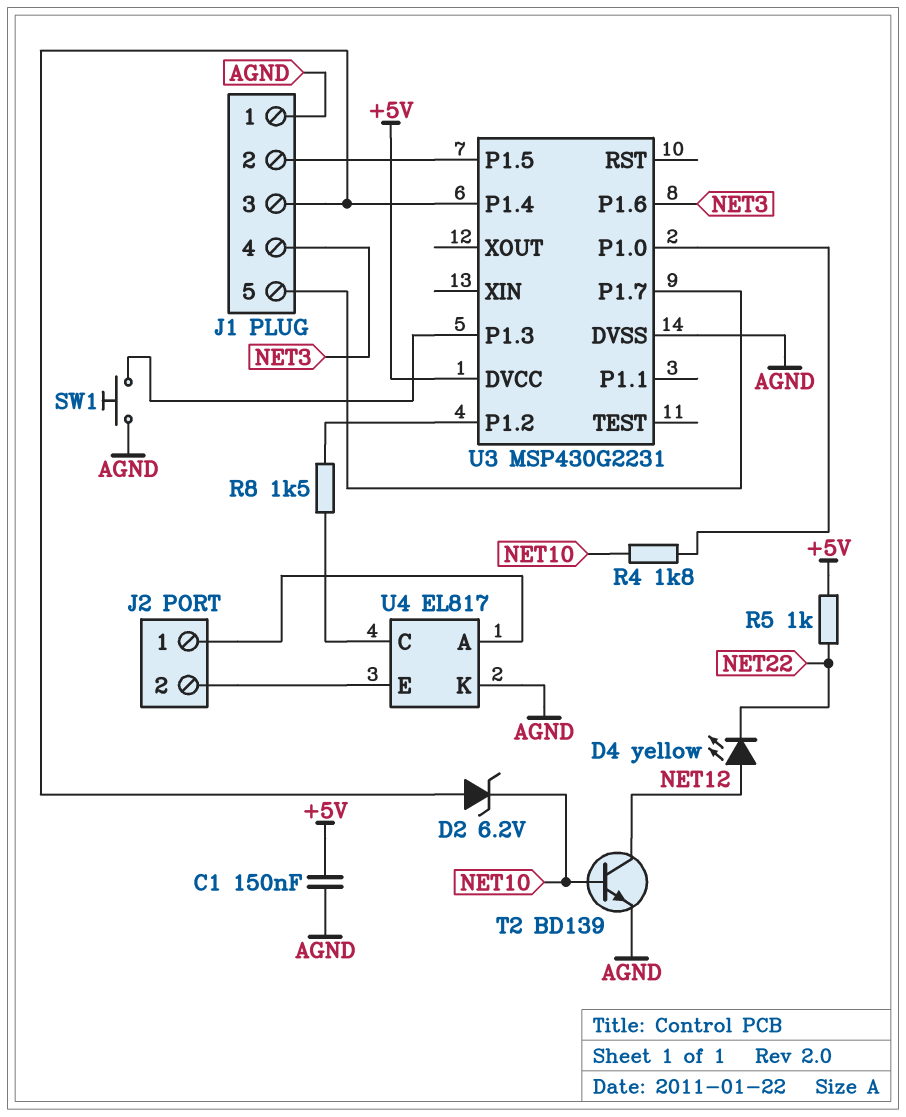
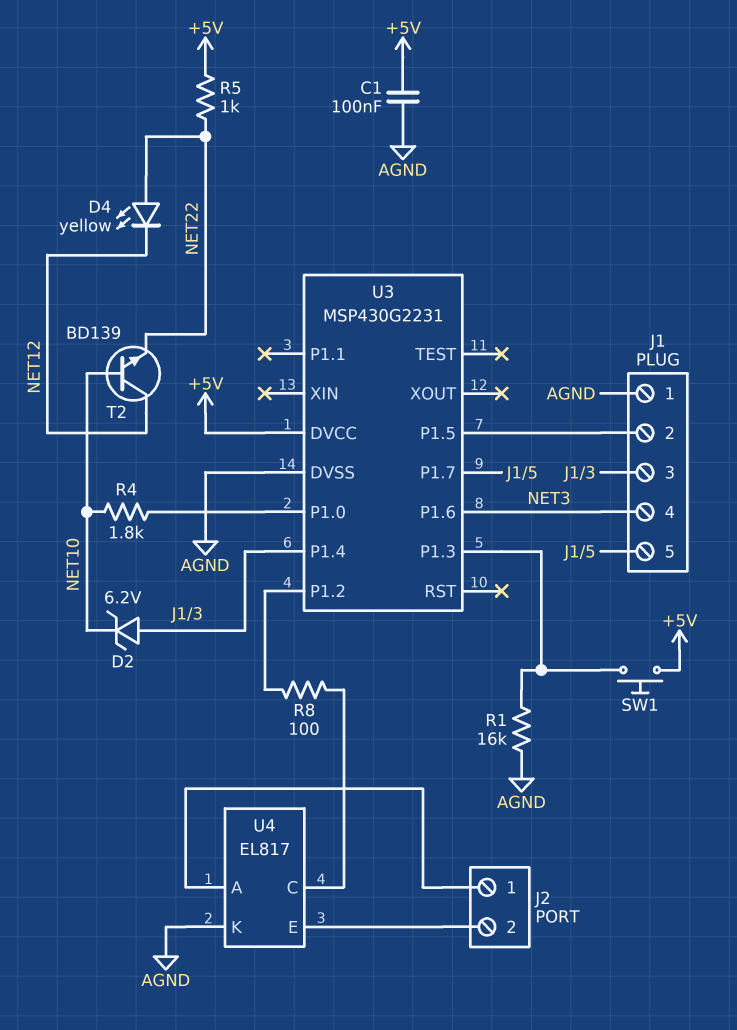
C1: 150nF (+5V, AGND) -> 100nF (+5V, AGND)
D4: LED yellow (A NET12, K NET22) -> LED yellow (A NET22, K NET12)
R1: none -> 16k (AGND, U3/P1.3)
R8: 1.5k (U3/P1.2, U4/C) -> 100 (U3/P1.2, U4/C)
SW1: button (AGND, U3/P1.3) -> button (+5V, U3/P1.3)
T2: NPN BD139 (B NET10, C NET12, E AGND) -> NPN BD139 (B NET10, C NET12, E NET22)

